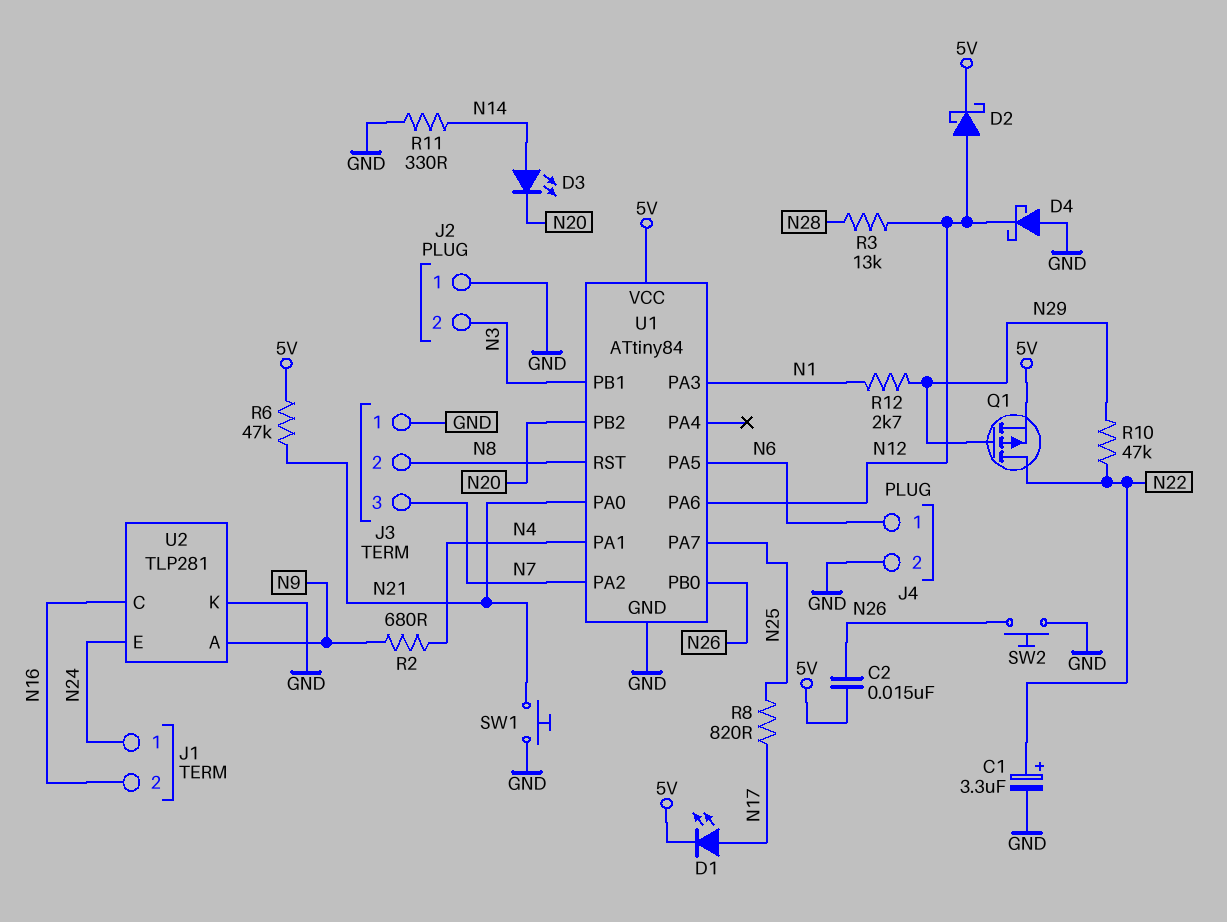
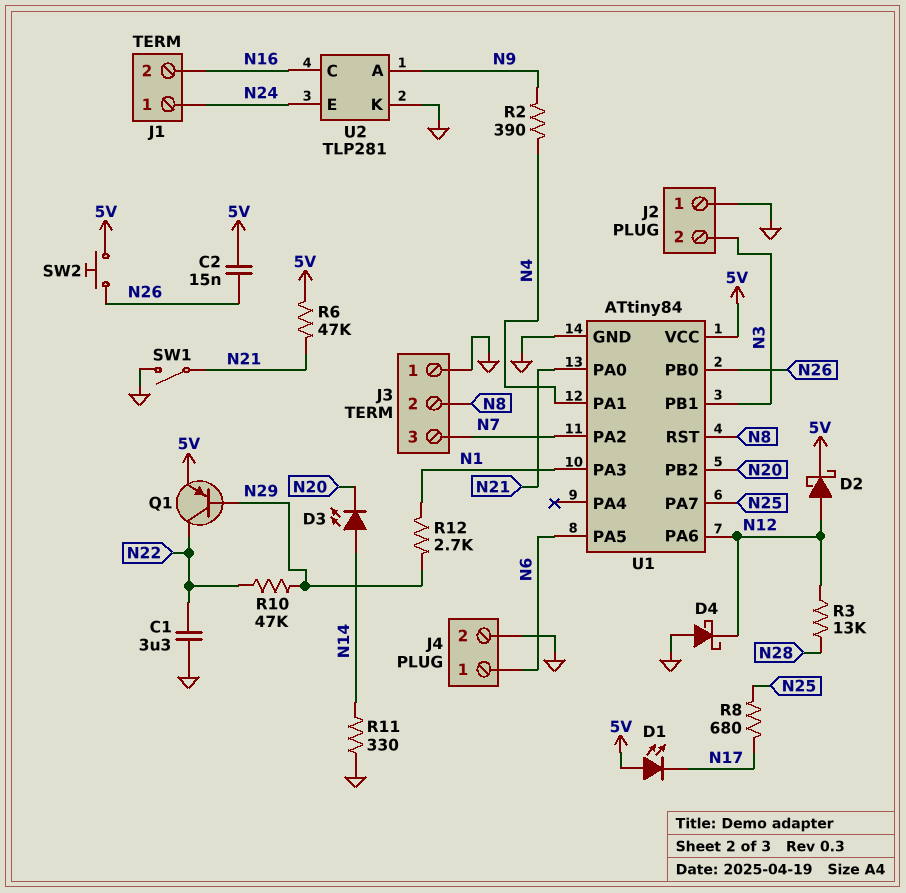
C1: 3.3uF (plus N22, minus GND) -> 3.3uF (GND, N22)
D1: LED (A N17, K 5V) -> LED (A 5V, K N17)
Q1: PMOS (G N29, D N22, S 5V) -> PNP (B N29, C N22, E 5V)
R2: 680 (N4, N9) -> 390 (N4, N9)
R8: 820 (N17, N25) -> 680 (N17, N25)
SW1: button (GND, N21) -> switch (GND, N21)
SW2: button (GND, N26) -> button (5V, N26)

